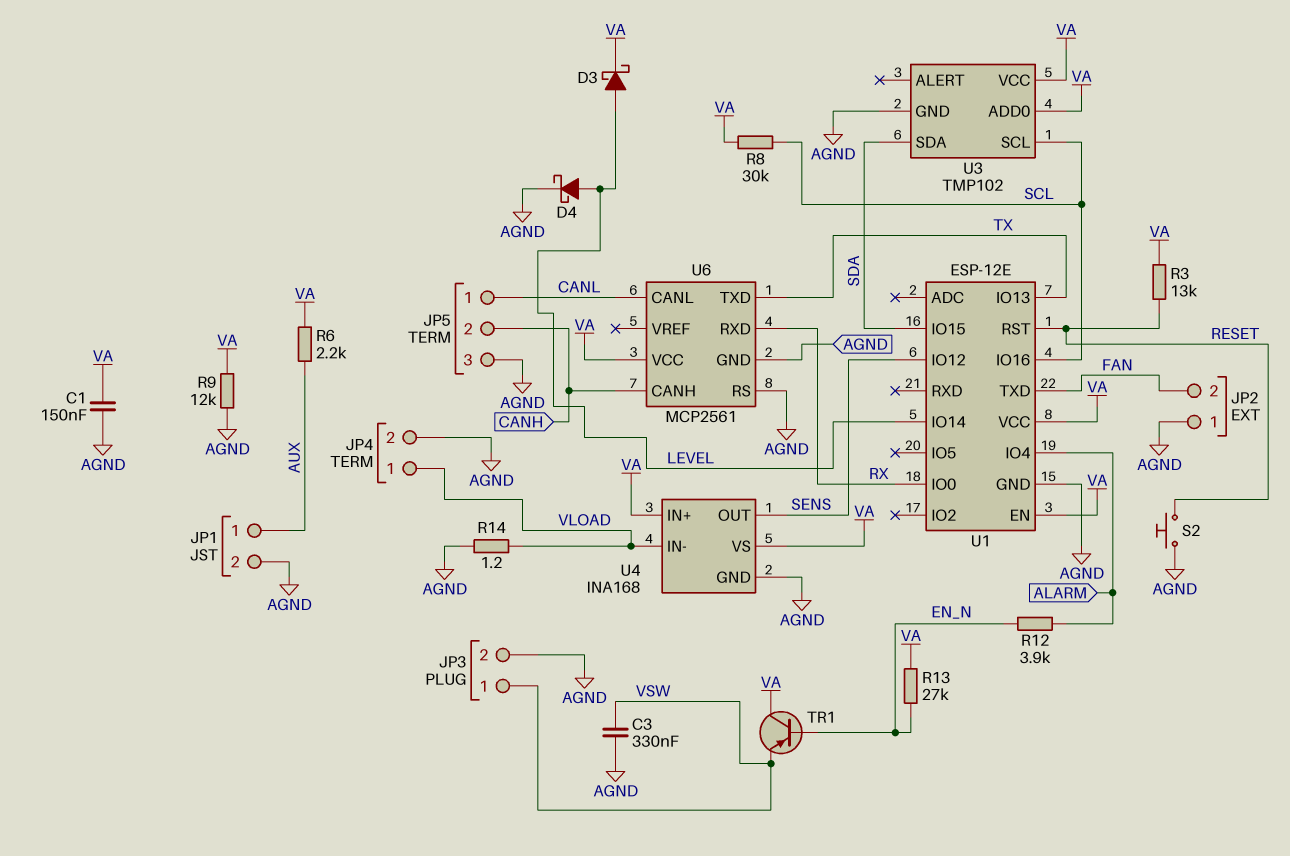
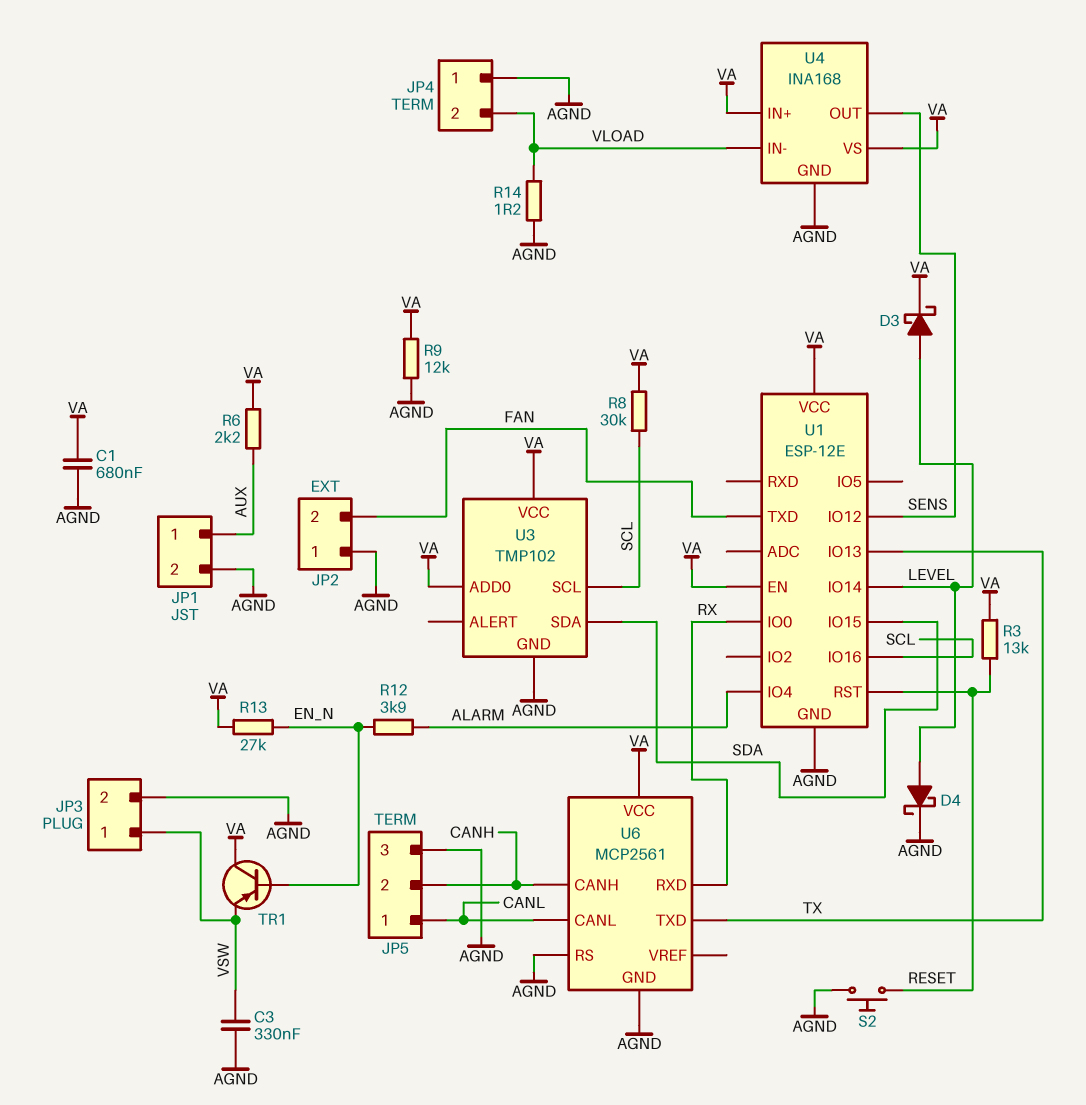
C1: 150nF (AGND, VA) -> 680nF (AGND, VA)
JP4 pin 1: VLOAD -> AGND
JP4 pin 2: AGND -> VLOAD

